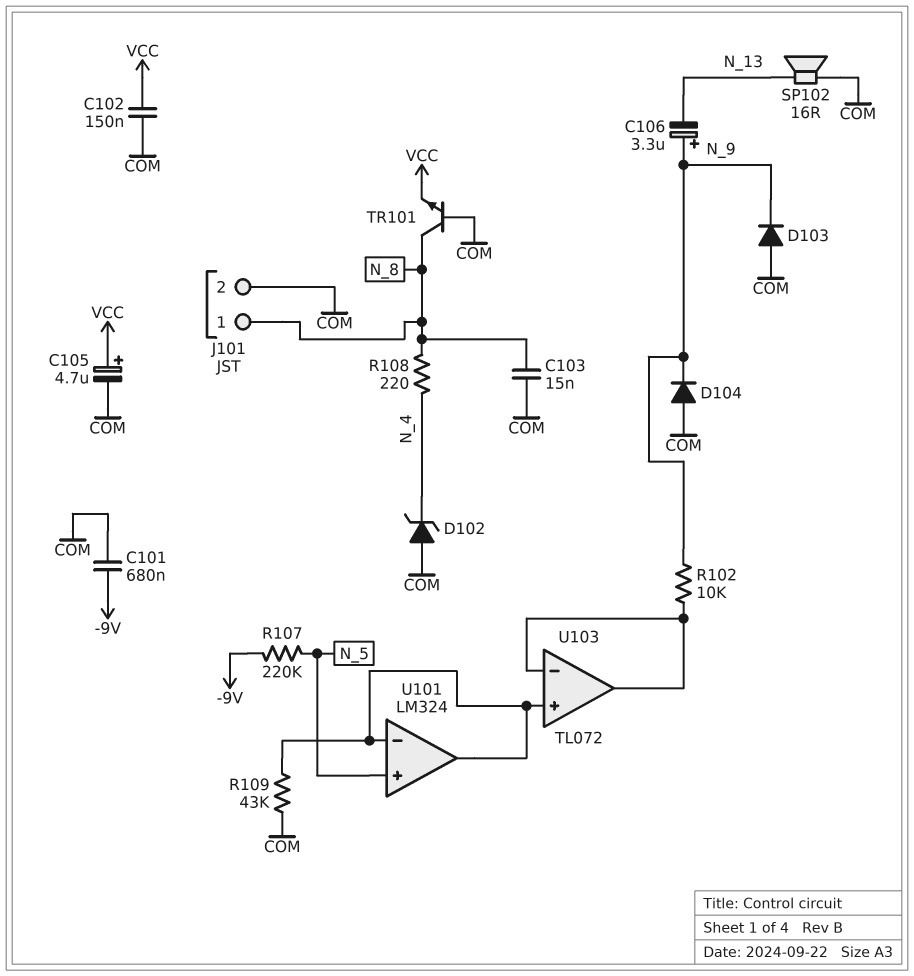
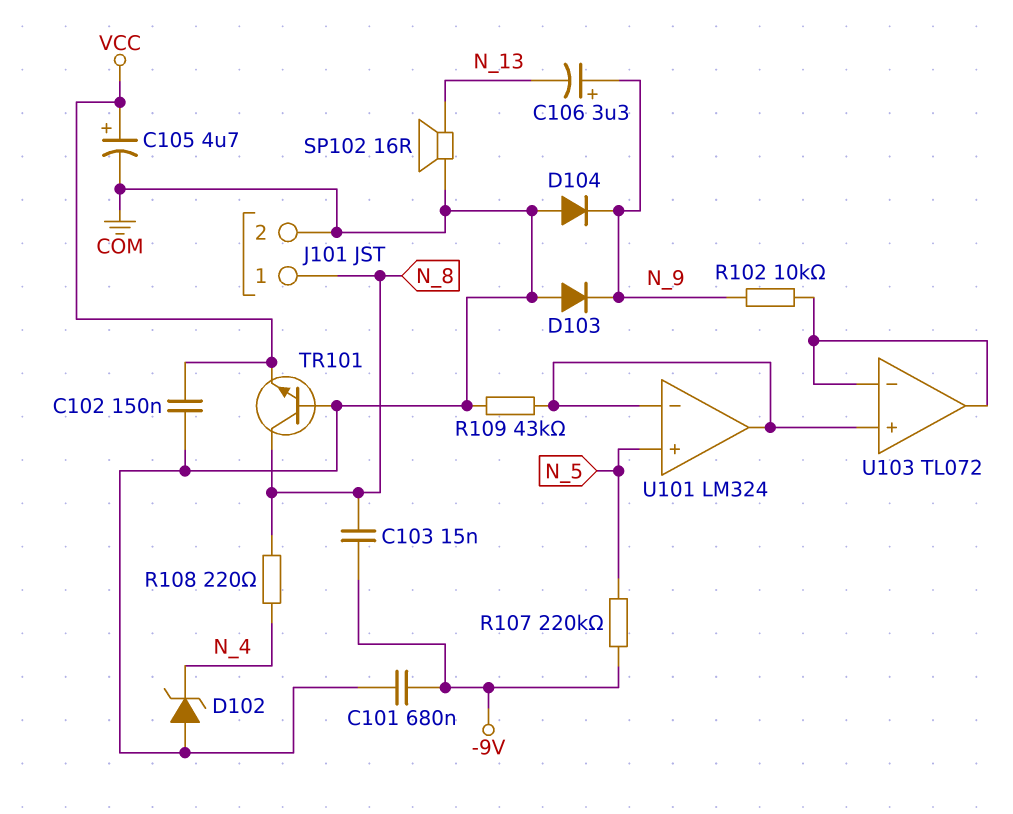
C103: 15nF (COM, N_8) -> 15nF (-9V, N_8)

